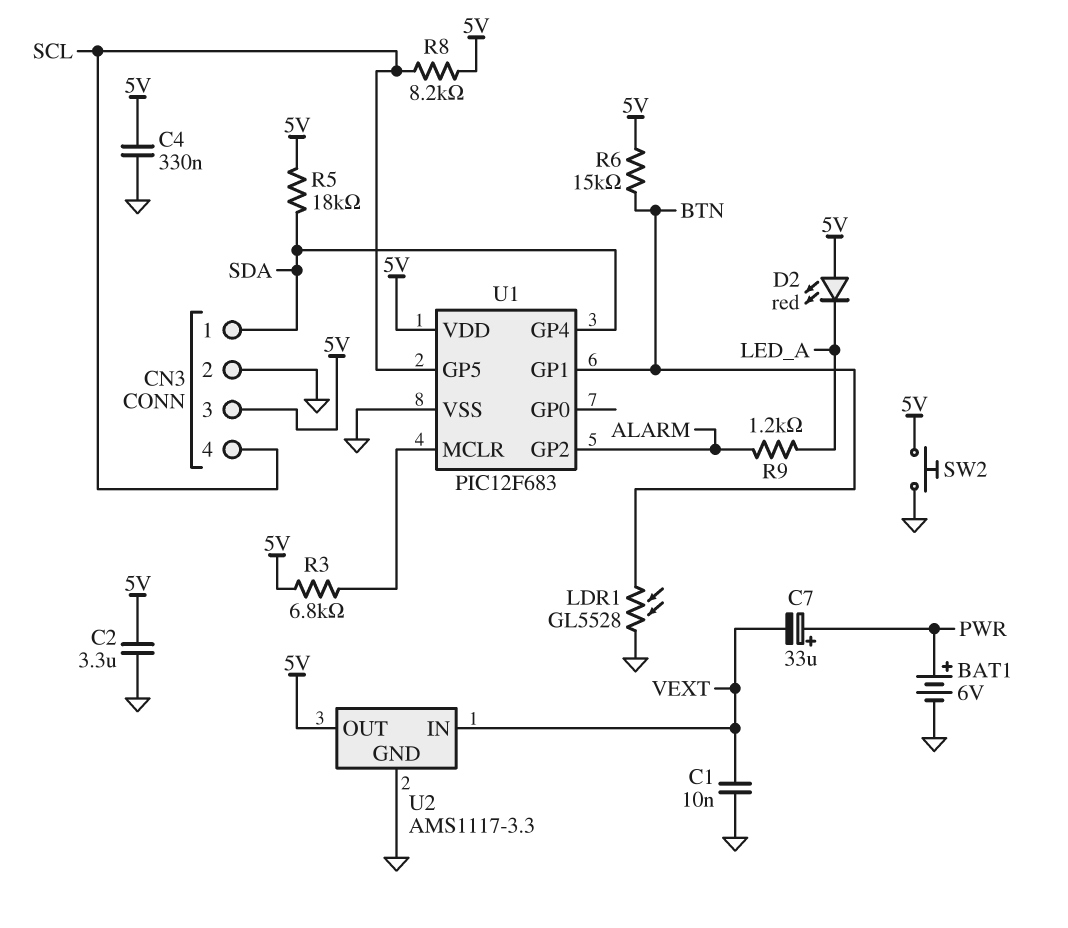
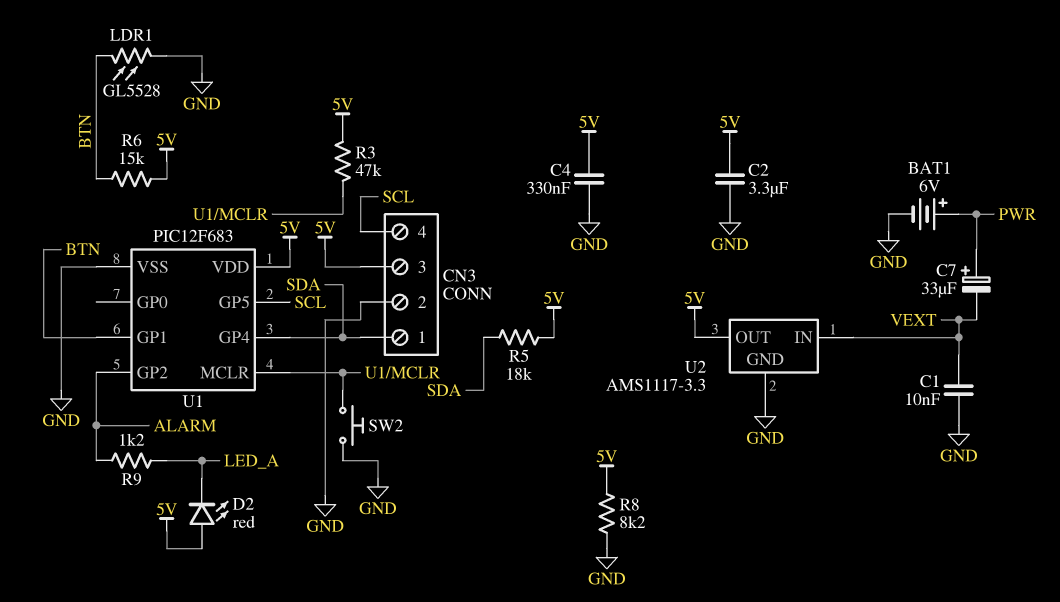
R3: 6.8k (5V, U1/MCLR) -> 47k (5V, U1/MCLR)
R8: 8.2k (5V, SCL) -> 8.2k (5V, GND)
SW2: button (5V, GND) -> button (GND, U1/MCLR)

